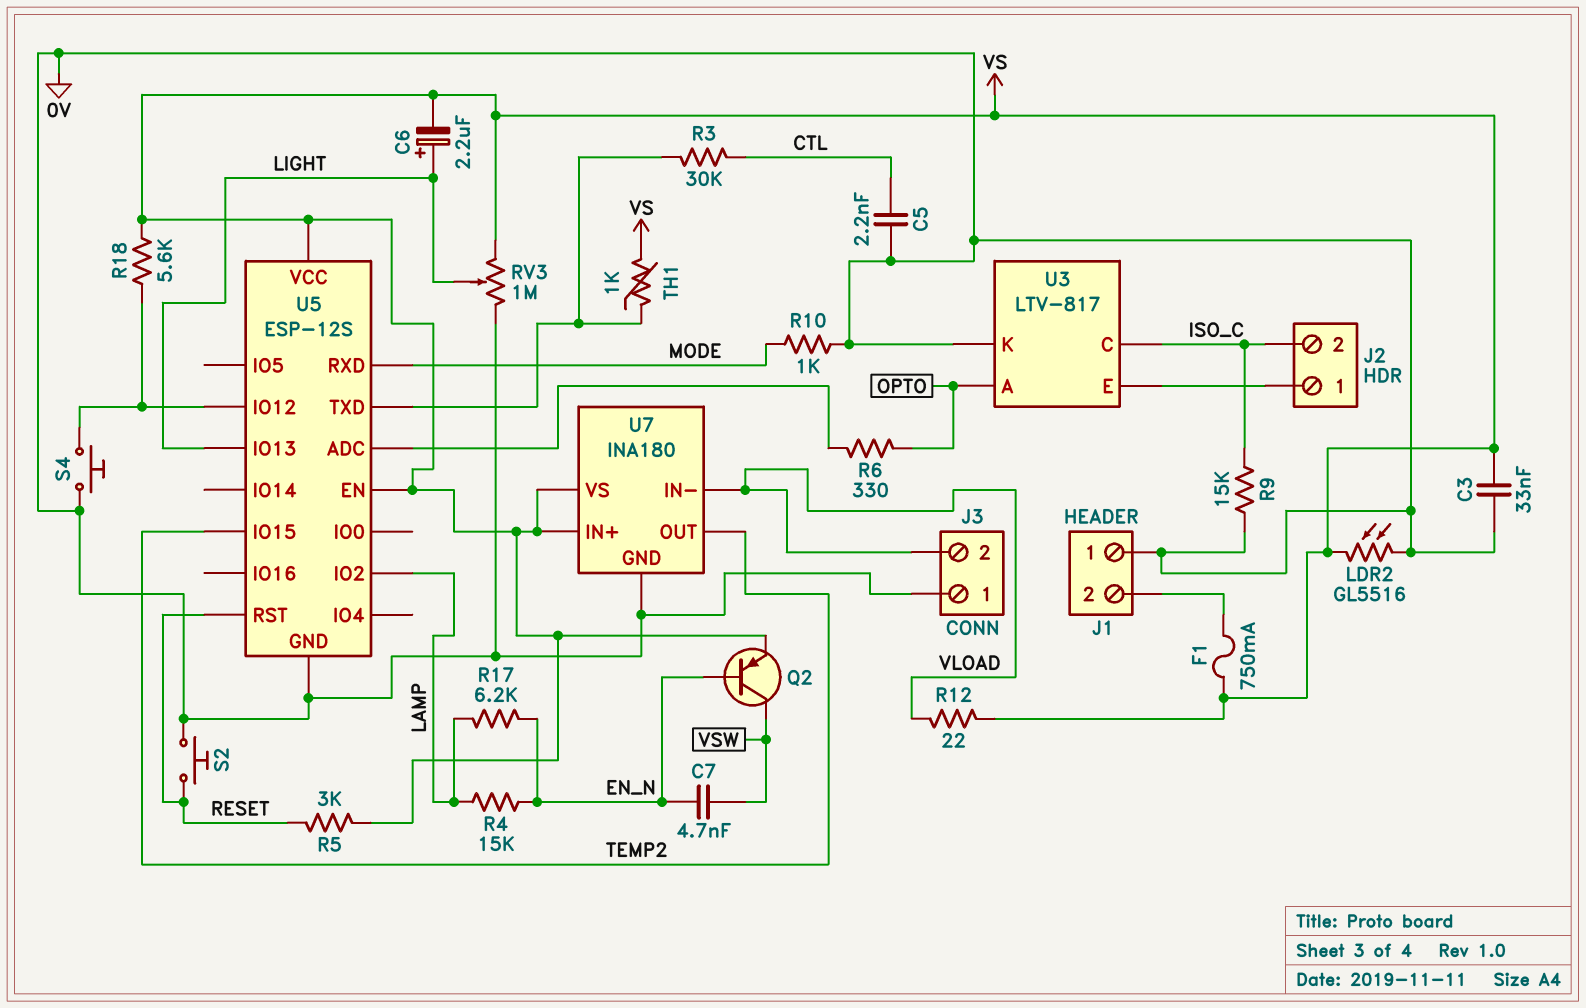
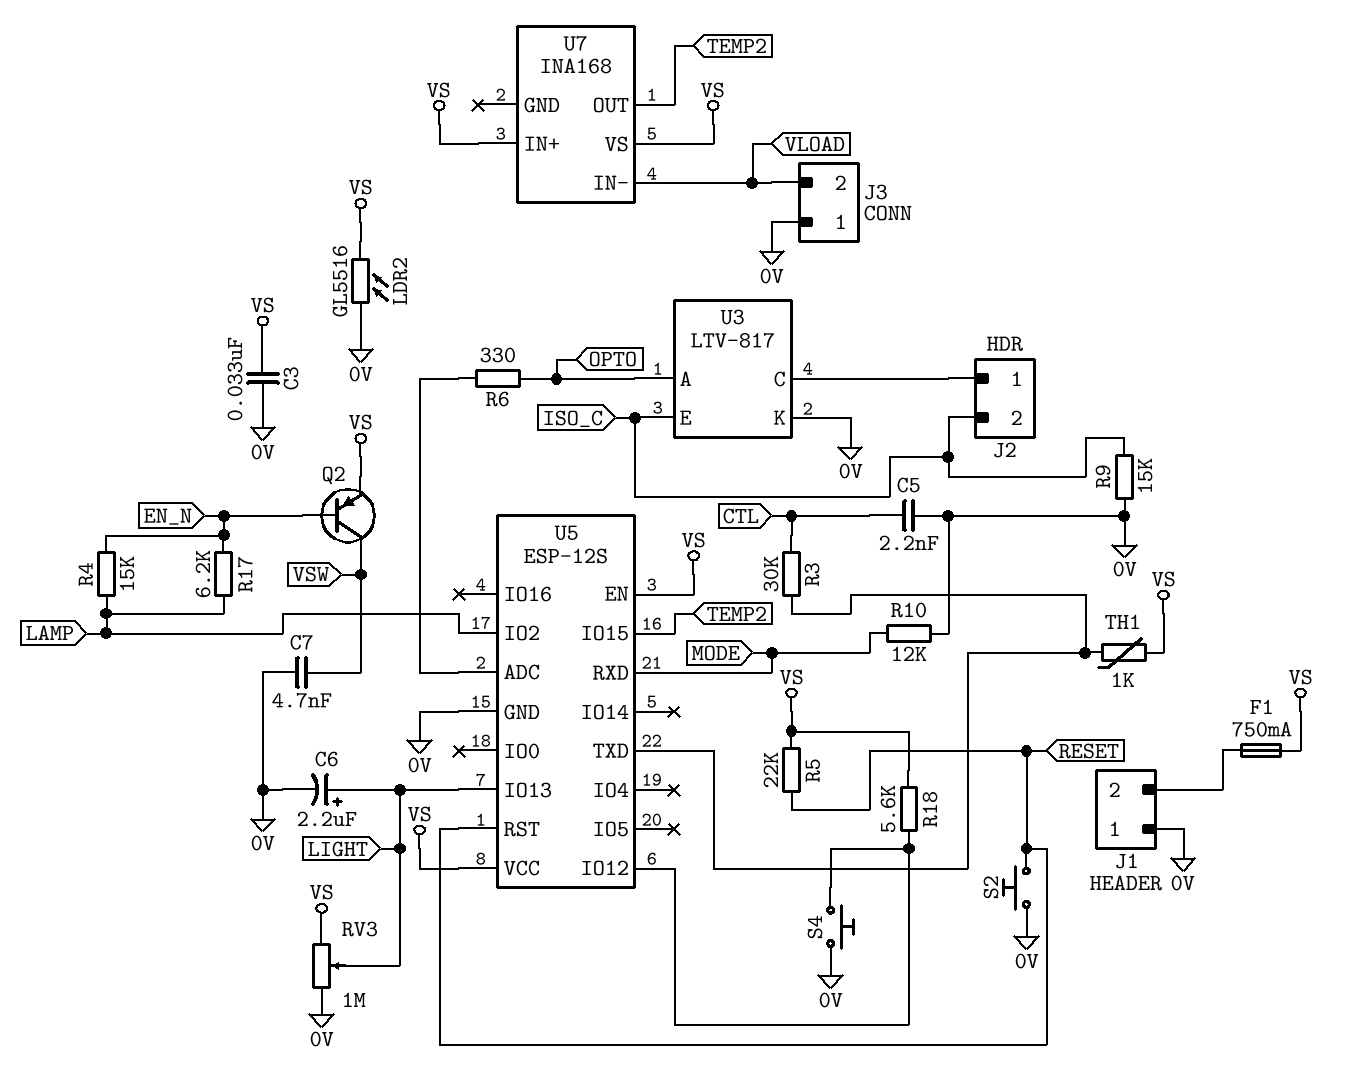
C6: 2.2uF (plus LIGHT, minus VS) -> 2.2uF (plus LIGHT, minus 0V)
C7: 4.7nF (EN_N, VSW) -> 4.7nF (0V, VSW)
R5: 3k (RESET, VS) -> 22k (RESET, VS)
R10: 1k (0V, MODE) -> 12k (0V, MODE)
R12: 22 (VLOAD, VS) -> none
U3 pin C: ISO_C -> J2/1
U3 pin E: J2/1 -> ISO_C
U7: INA180 -> INA168
U7 pin GND: 0V -> none

